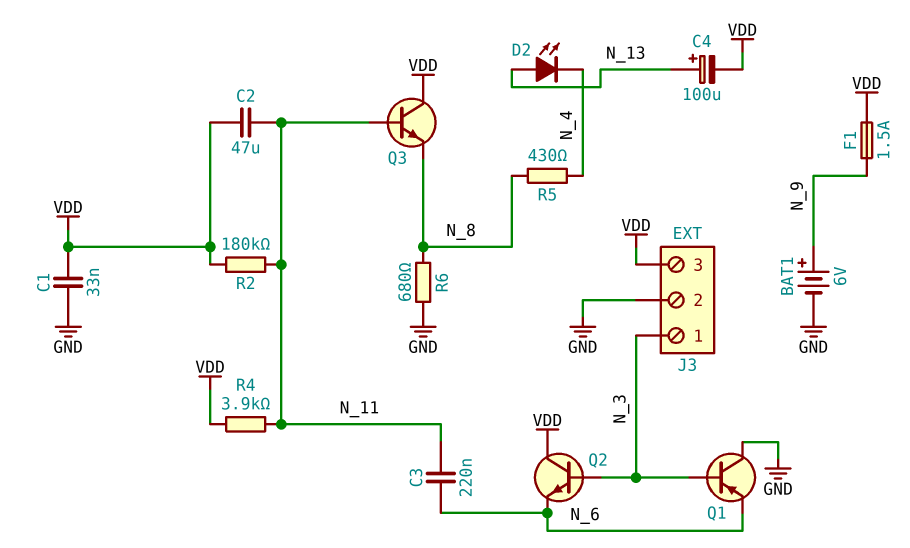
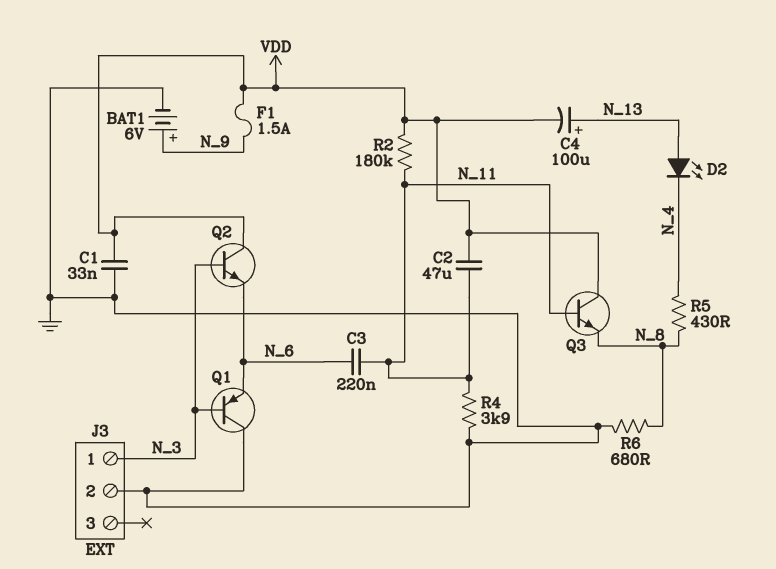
J3 pin 3: VDD -> none
R4: 3.9k (N_11, VDD) -> 3.9k (GND, N_11)

